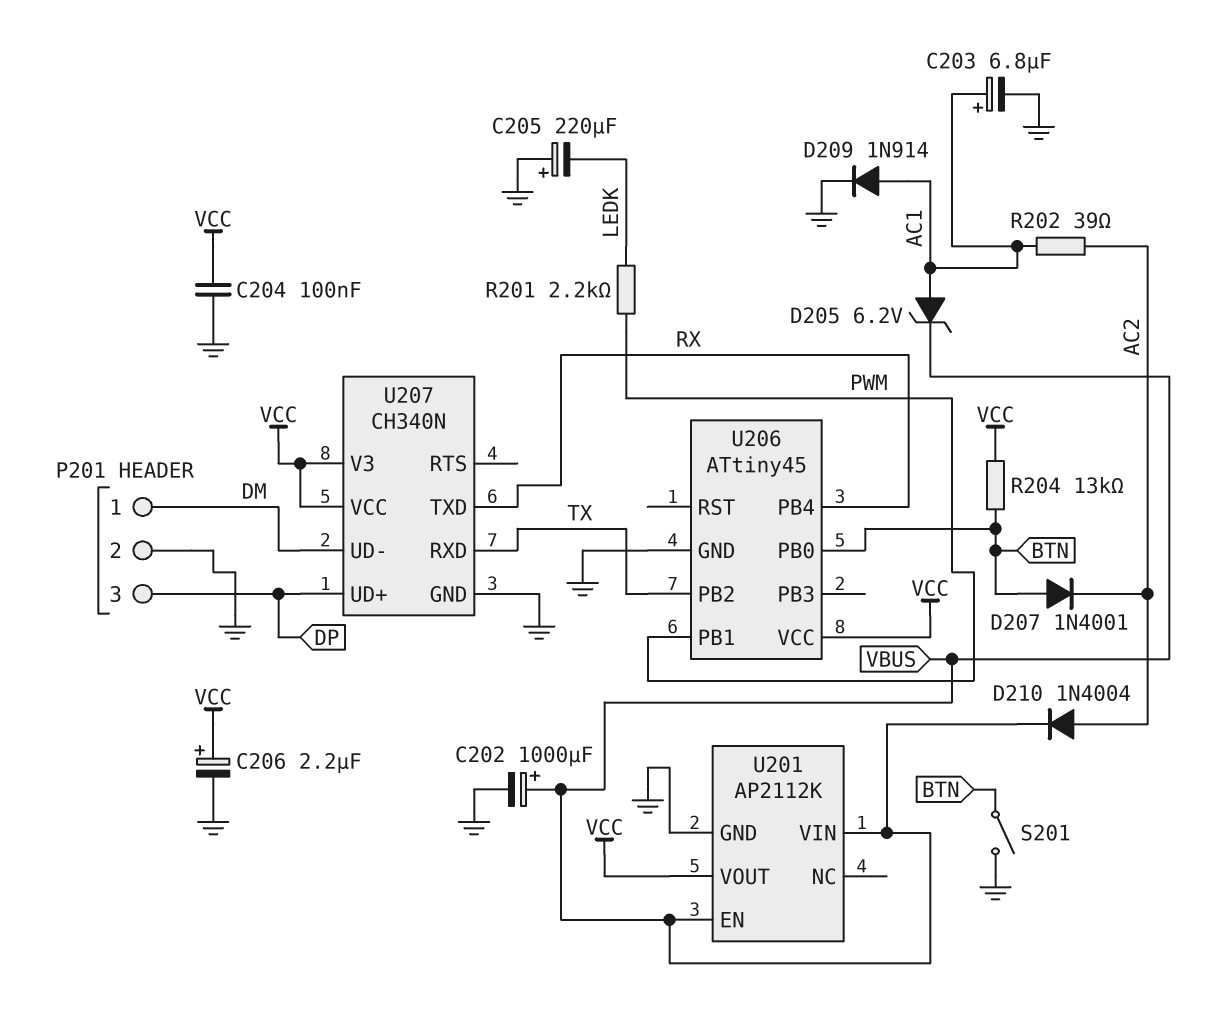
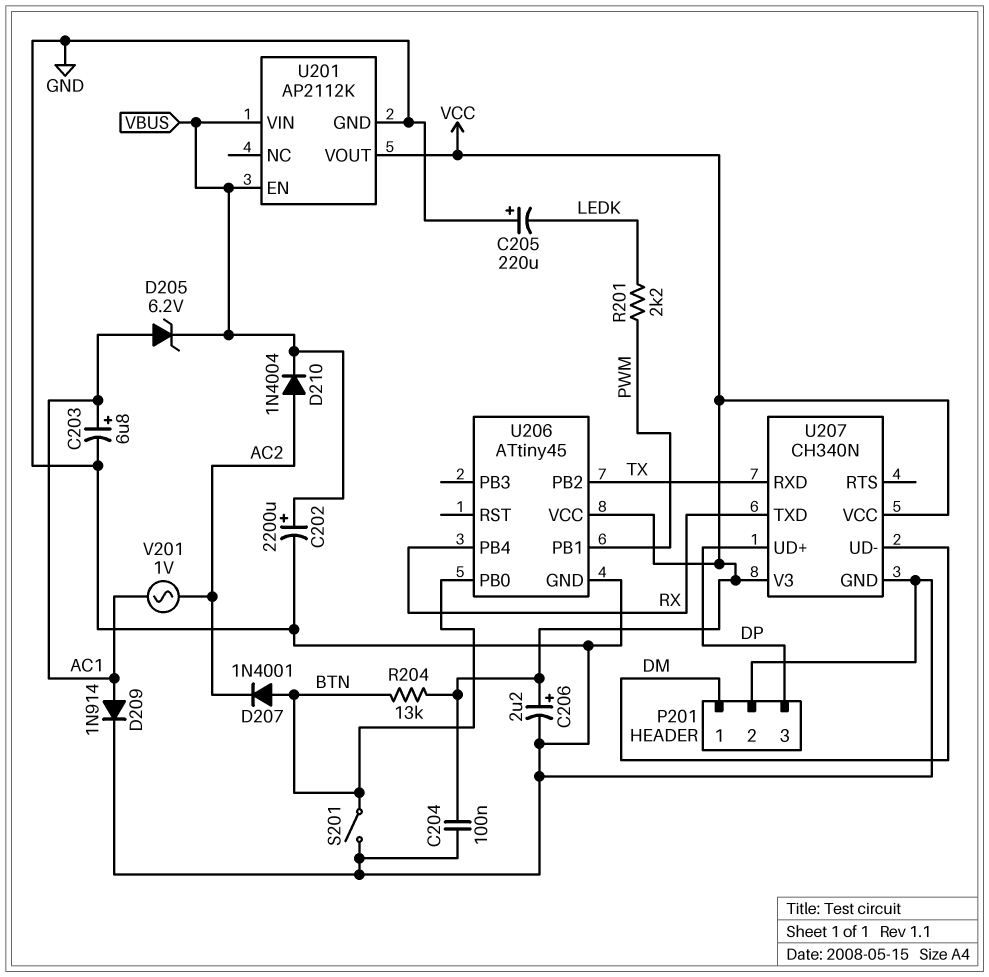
C202: 1000uF (plus VBUS, minus GND) -> 2200uF (plus VBUS, minus GND)
R202: 39 (AC1, AC2) -> none
V201: none -> AC 1V (AC1, AC2)

